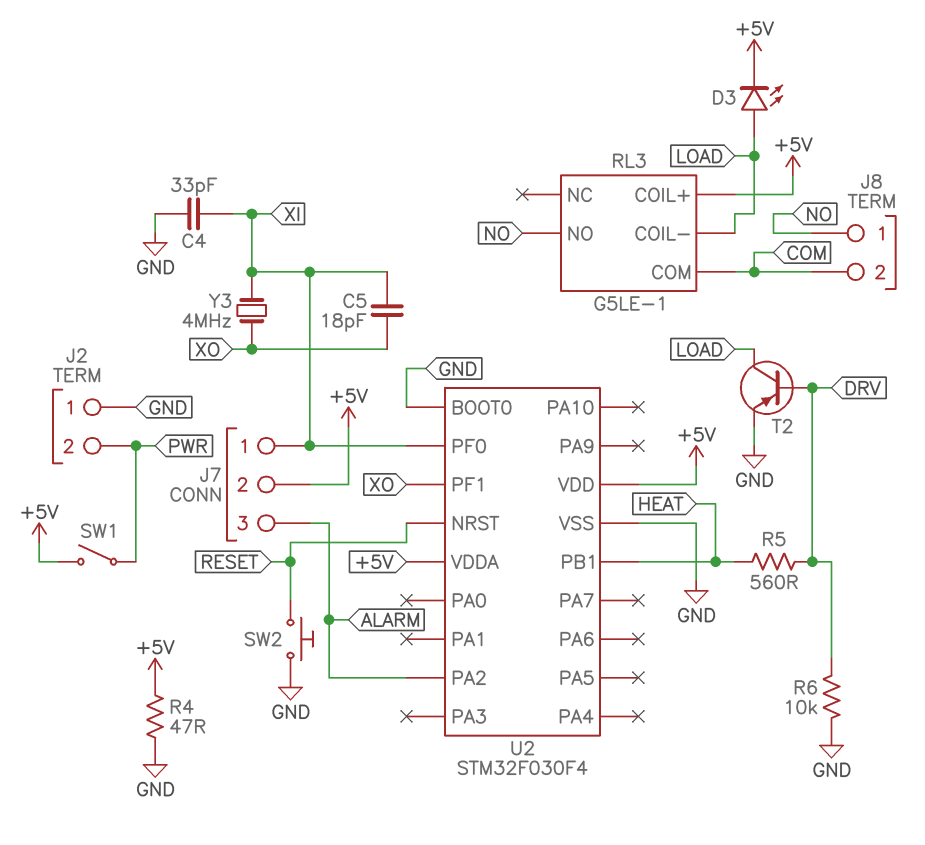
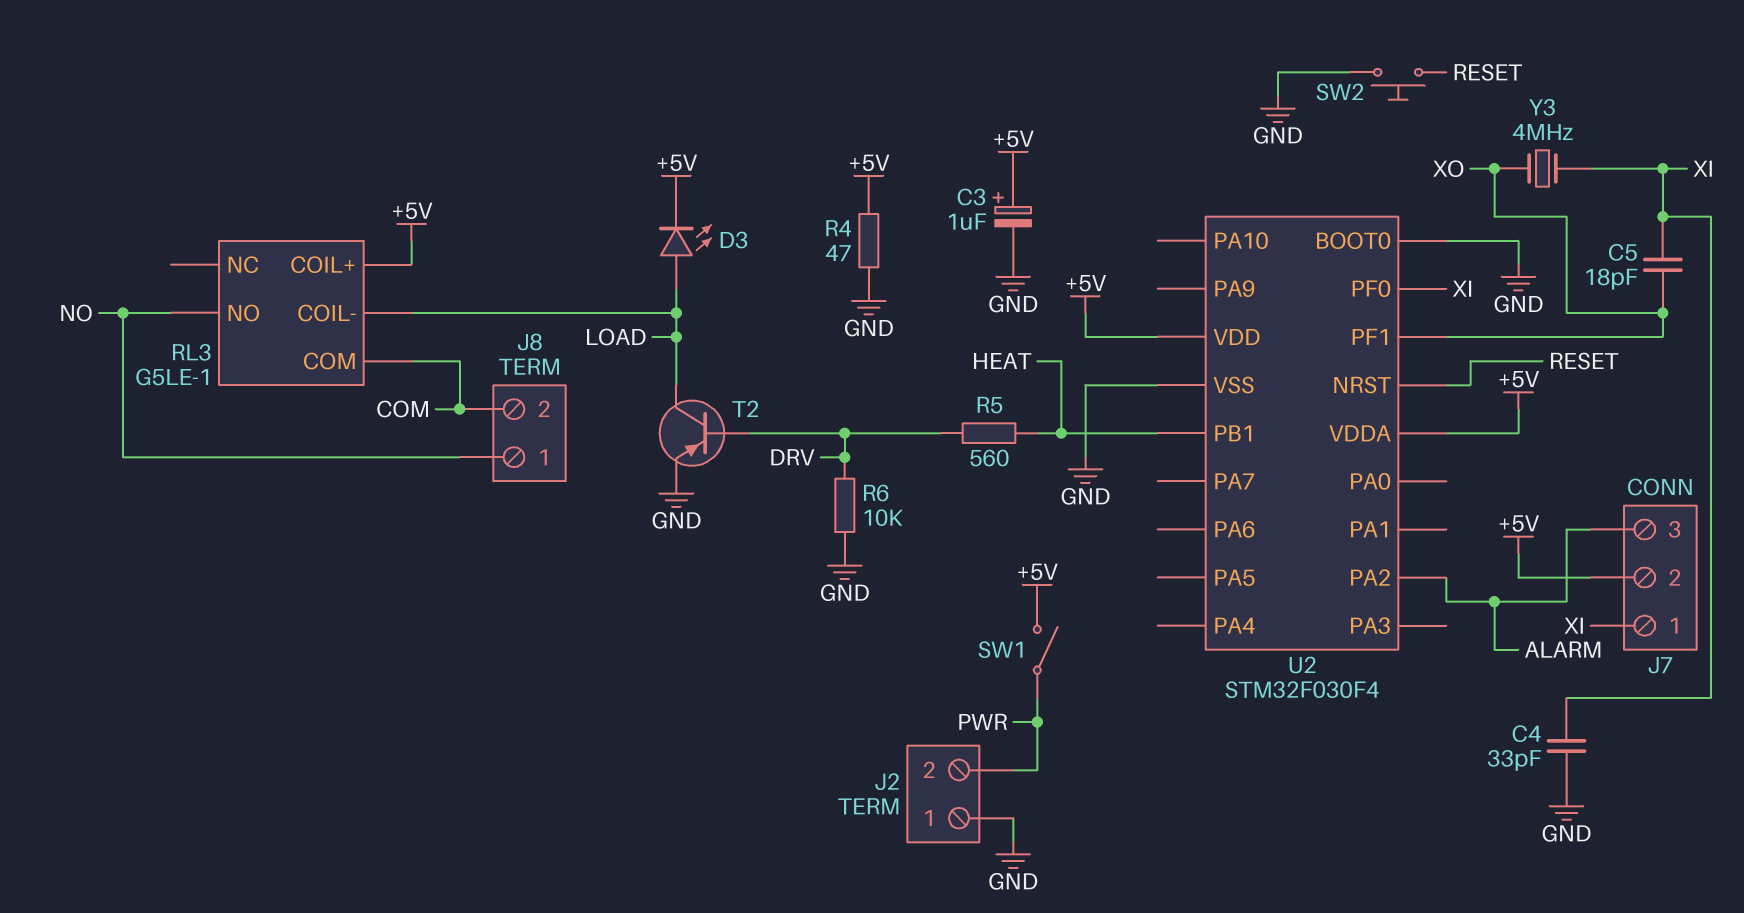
C3: none -> 1uF (plus +5V, minus GND)

